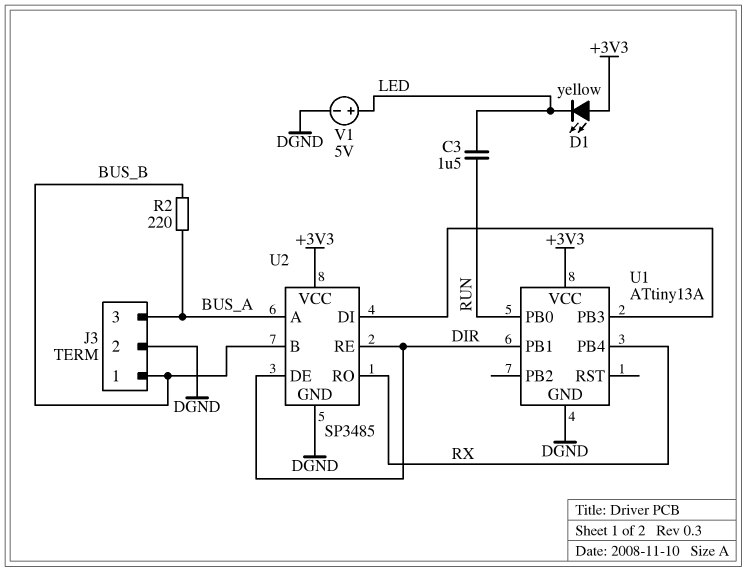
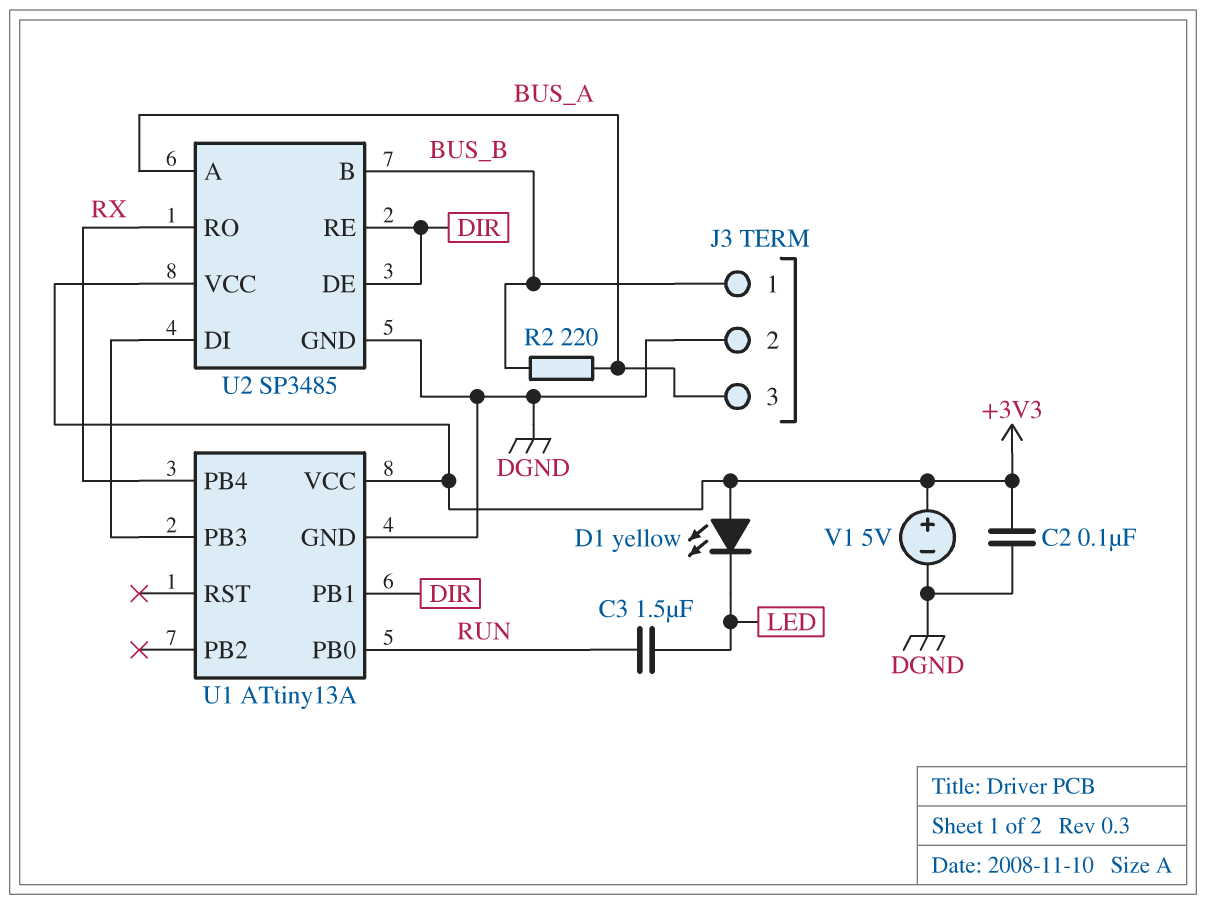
C2: none -> 100nF (+3V3, DGND)
V1: 5V (plus LED, minus DGND) -> 5V (plus +3V3, minus DGND)

